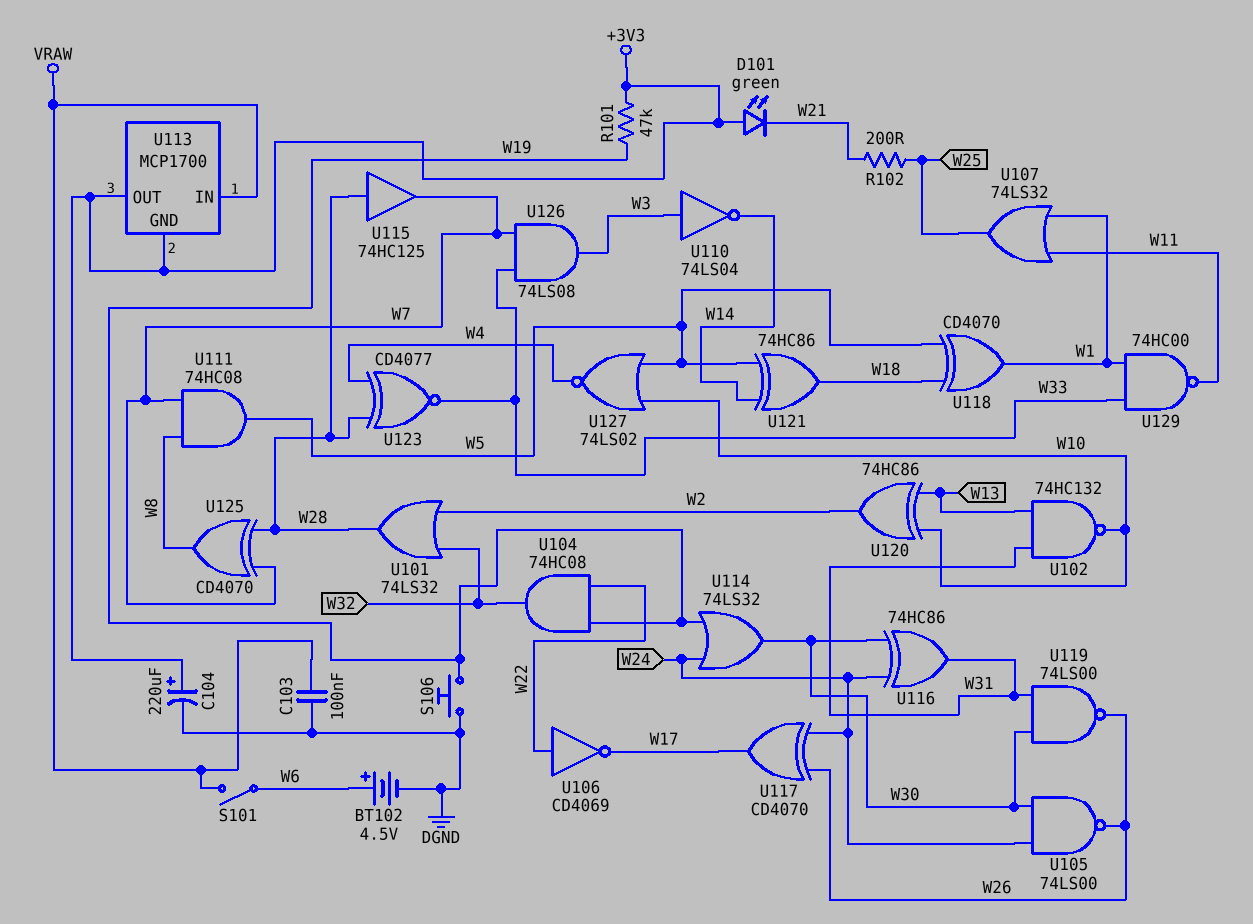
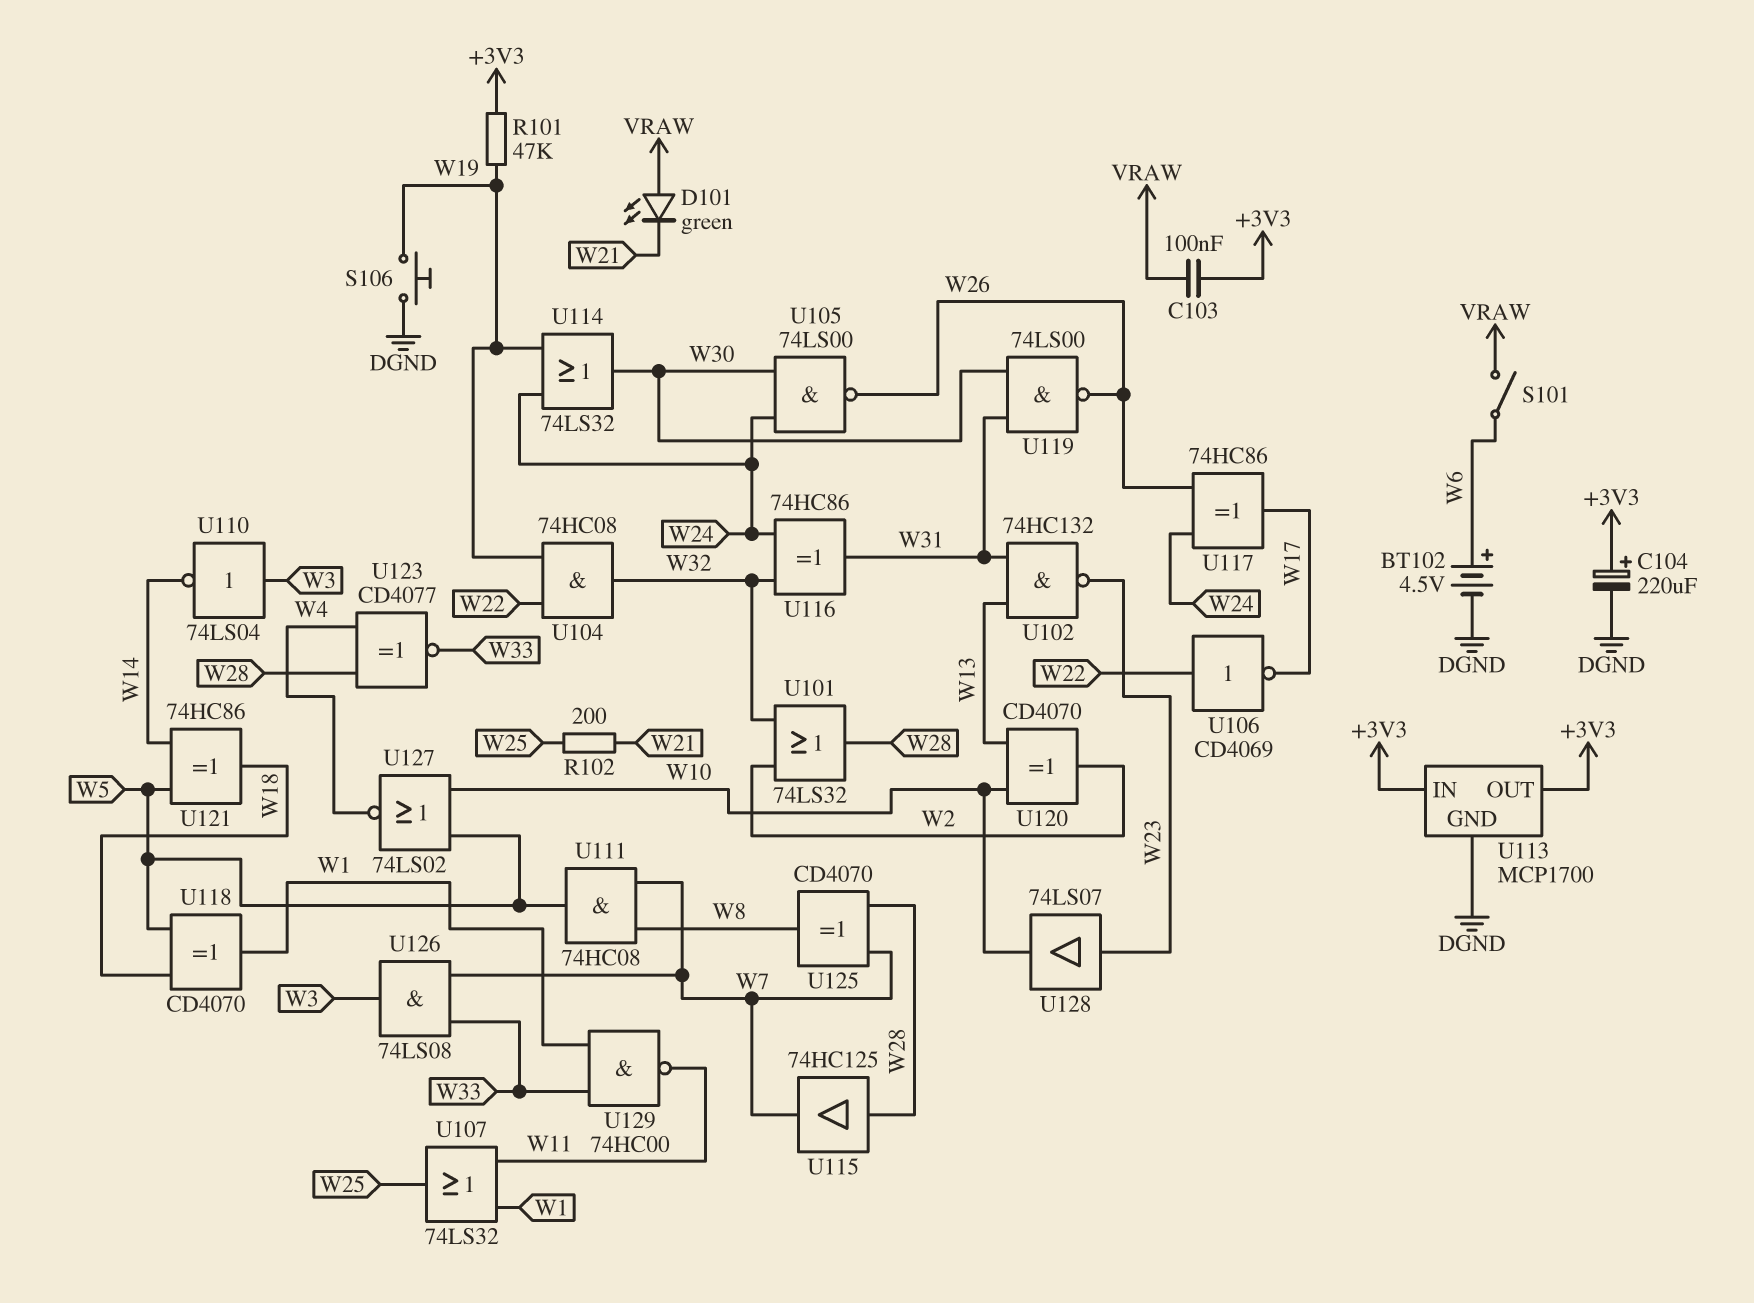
C103: 100nF (DGND, VRAW) -> 100nF (+3V3, VRAW)
D101: LED green (A +3V3, K W21) -> LED green (A VRAW, K W21)
U102: NAND 74HC132 (in W13, in W31, out W10) -> NAND 74HC132 (in W13, in W31, out W23)
U113 pin GND: +3V3 -> DGND
U113 pin IN: VRAW -> +3V3
U116: XOR 74HC86 (in W24, in W30, out W31) -> XOR 74HC86 (in W24, in W32, out W31)
U117: XOR CD4070 (in W24, in W26, out W17) -> XOR 74HC86 (in W24, in W26, out W17)
U120: XOR 74HC86 (in W10, in W13, out W2) -> XOR CD4070 (in W10, in W13, out W2)
U128: none -> buffer 74LS07 (in W23, out W10)

